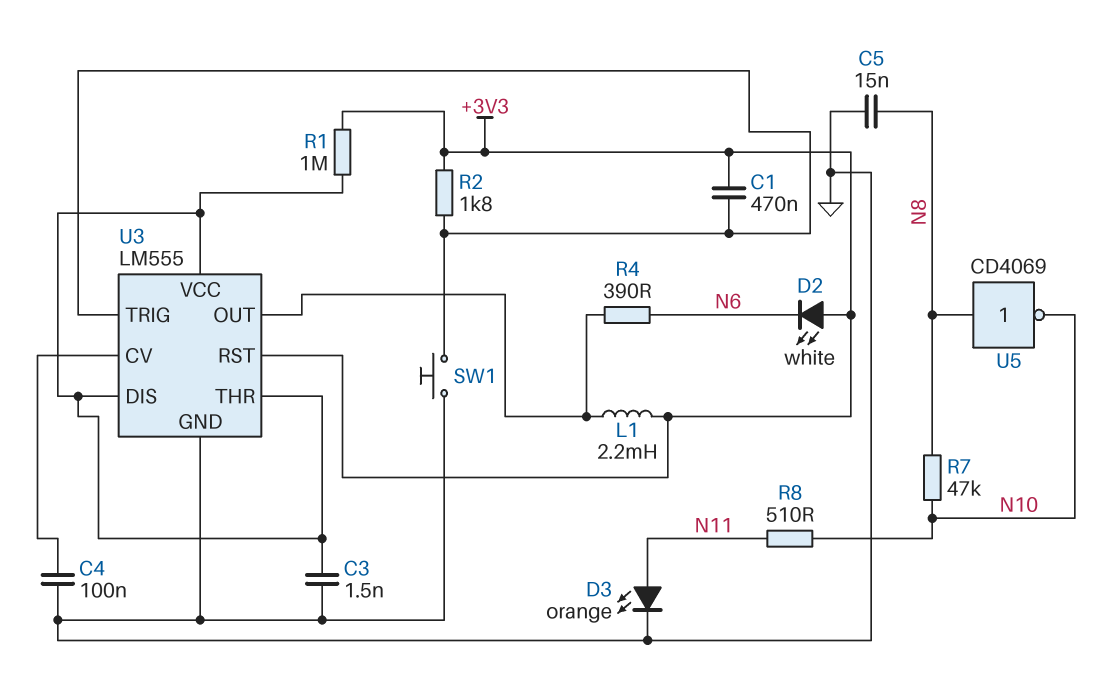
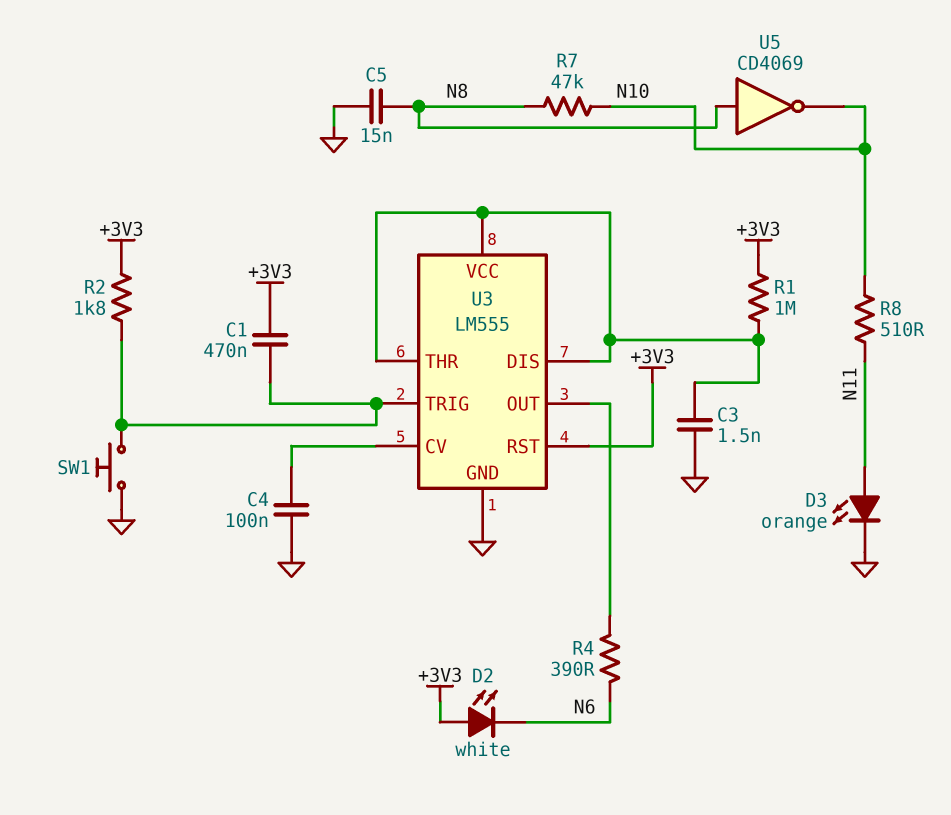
L1: 2.2mH (+3V3, U3/OUT) -> none

